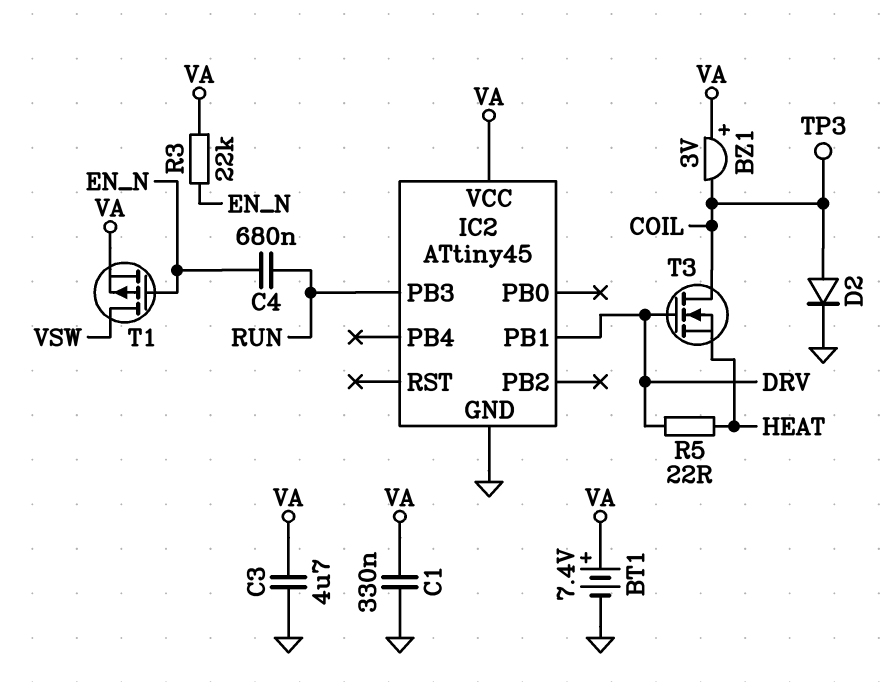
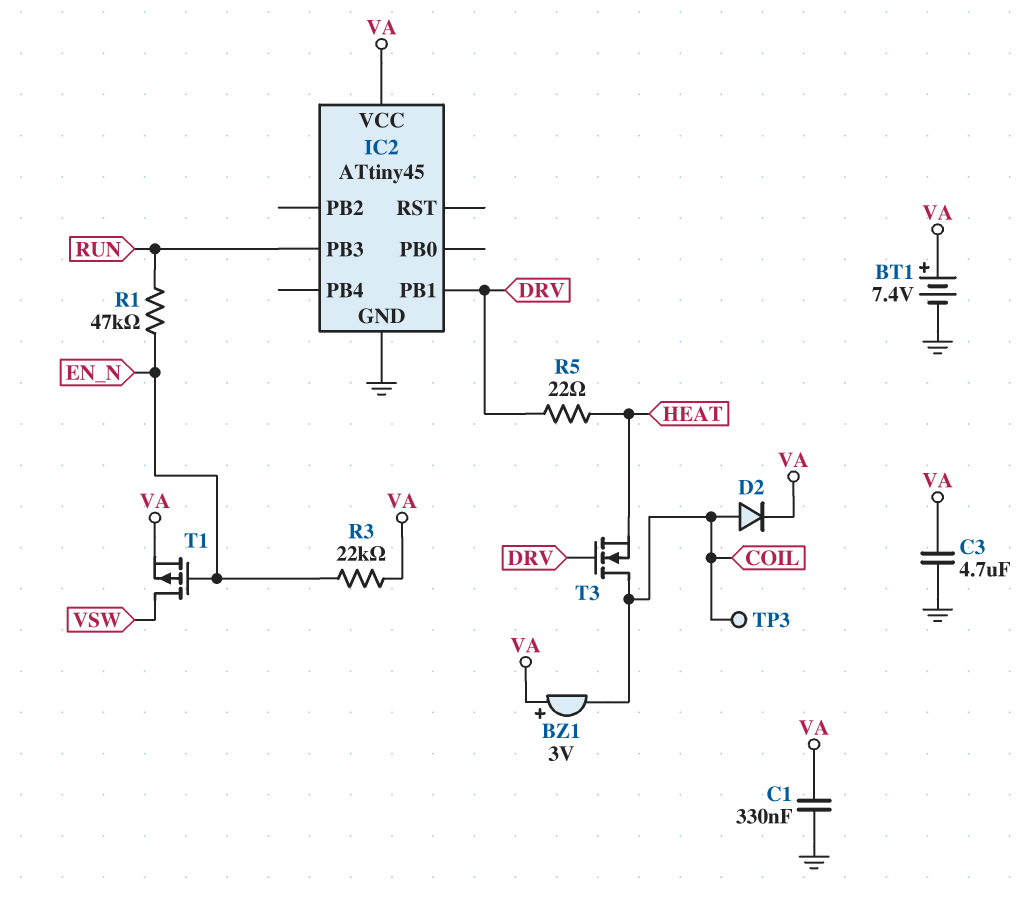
C4: 680nF (EN_N, RUN) -> none
D2: diode (A COIL, K GND) -> diode (A COIL, K VA)
R1: none -> 47k (EN_N, RUN)

